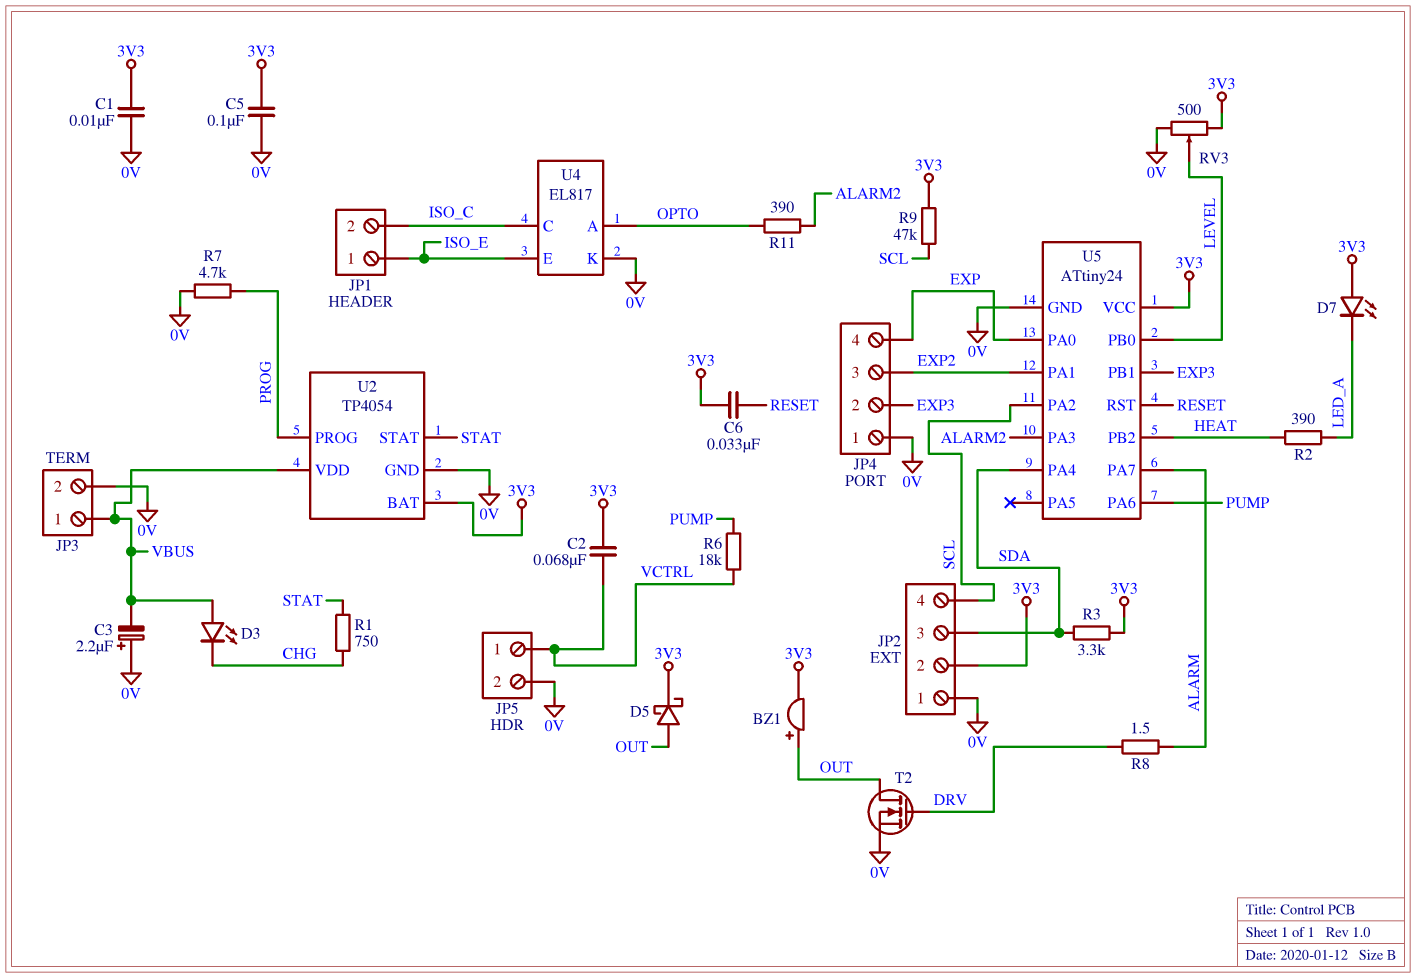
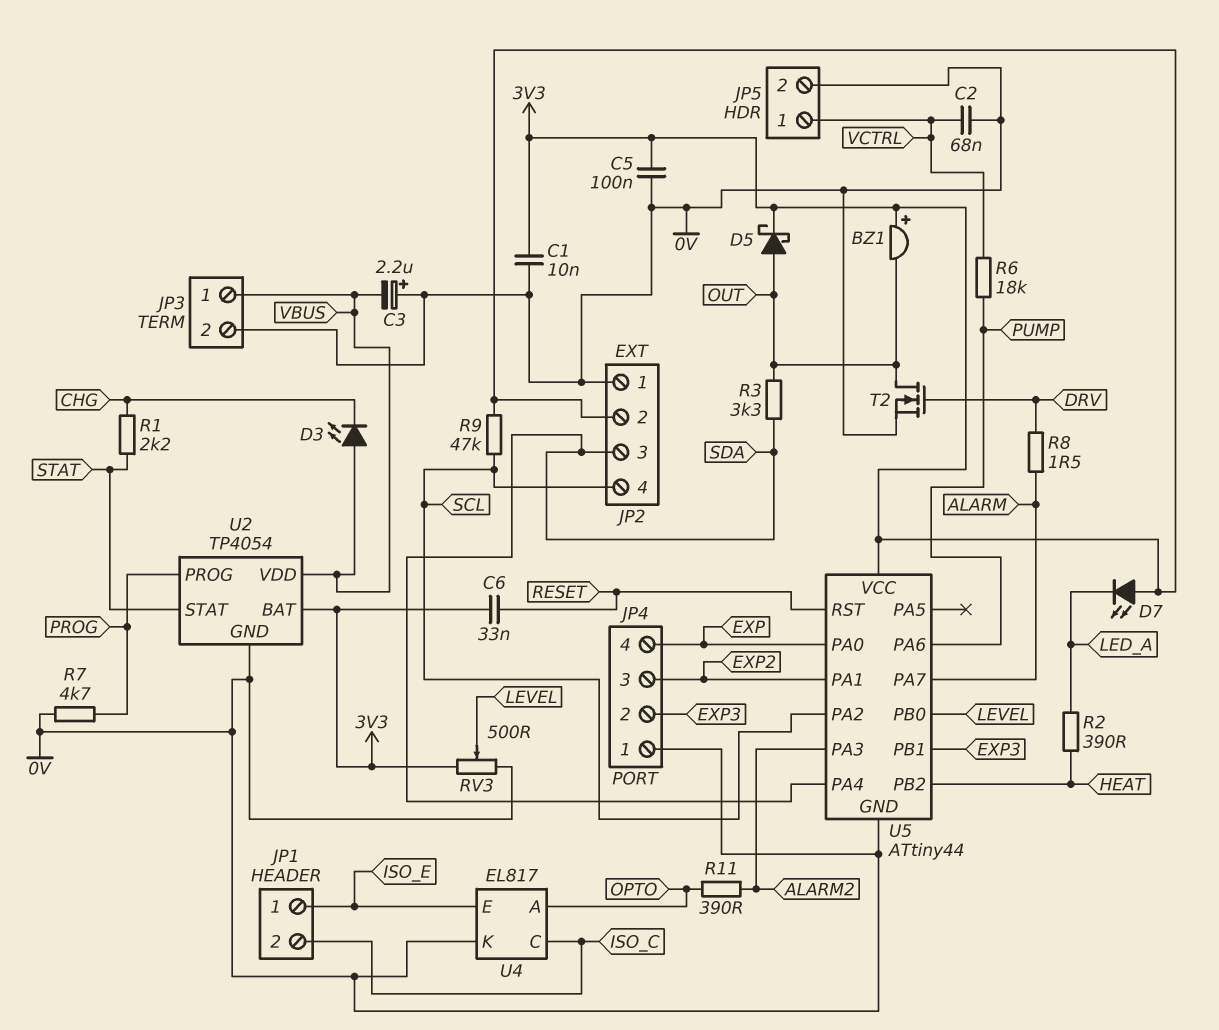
BZ1: buzzer (plus OUT, minus 3V3) -> buzzer (plus 3V3, minus OUT)
C2: 68nF (3V3, VCTRL) -> 68nF (0V, VCTRL)
R1: 750 (CHG, STAT) -> 2.2k (CHG, STAT)
R3: 3.3k (3V3, SDA) -> 3.3k (OUT, SDA)
U5: ATtiny24 -> ATtiny44

